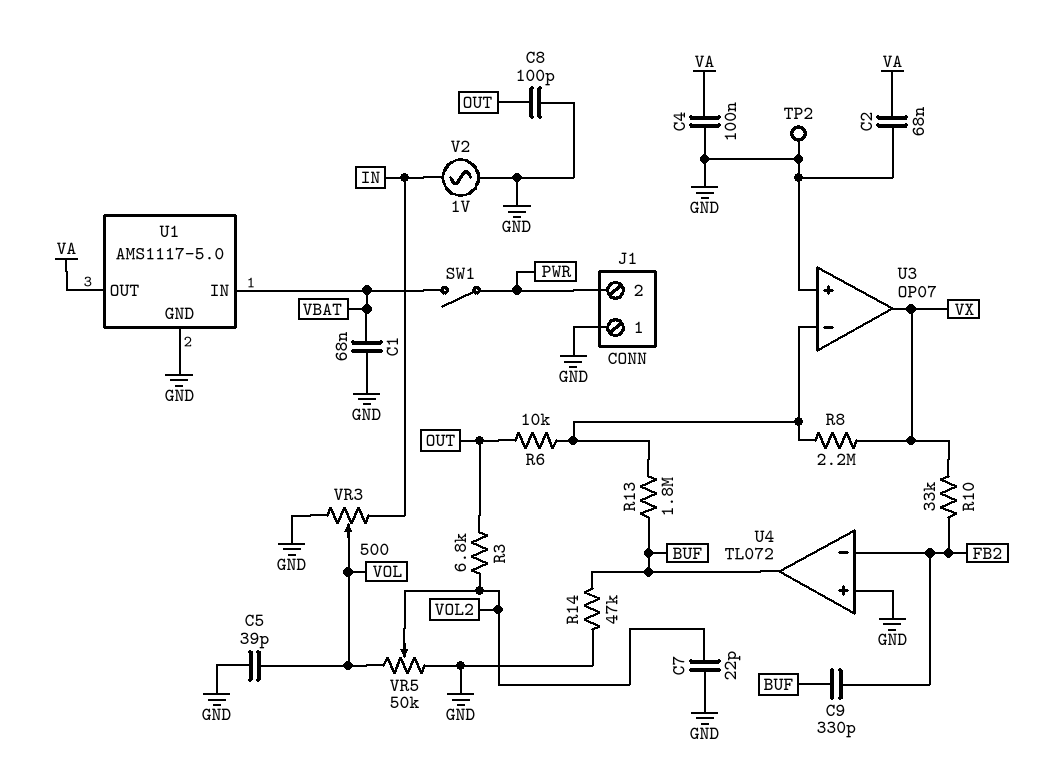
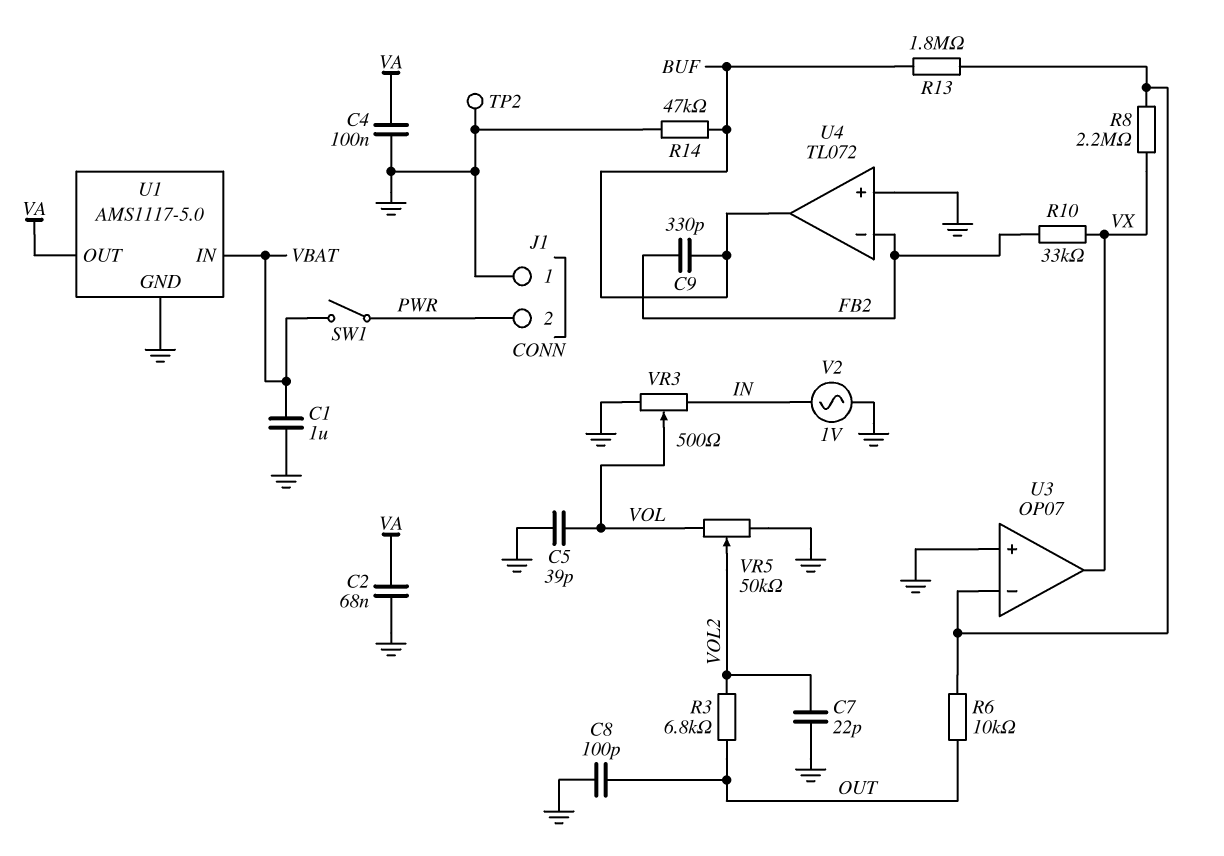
C1: 68nF (GND, VBAT) -> 1uF (GND, VBAT)

